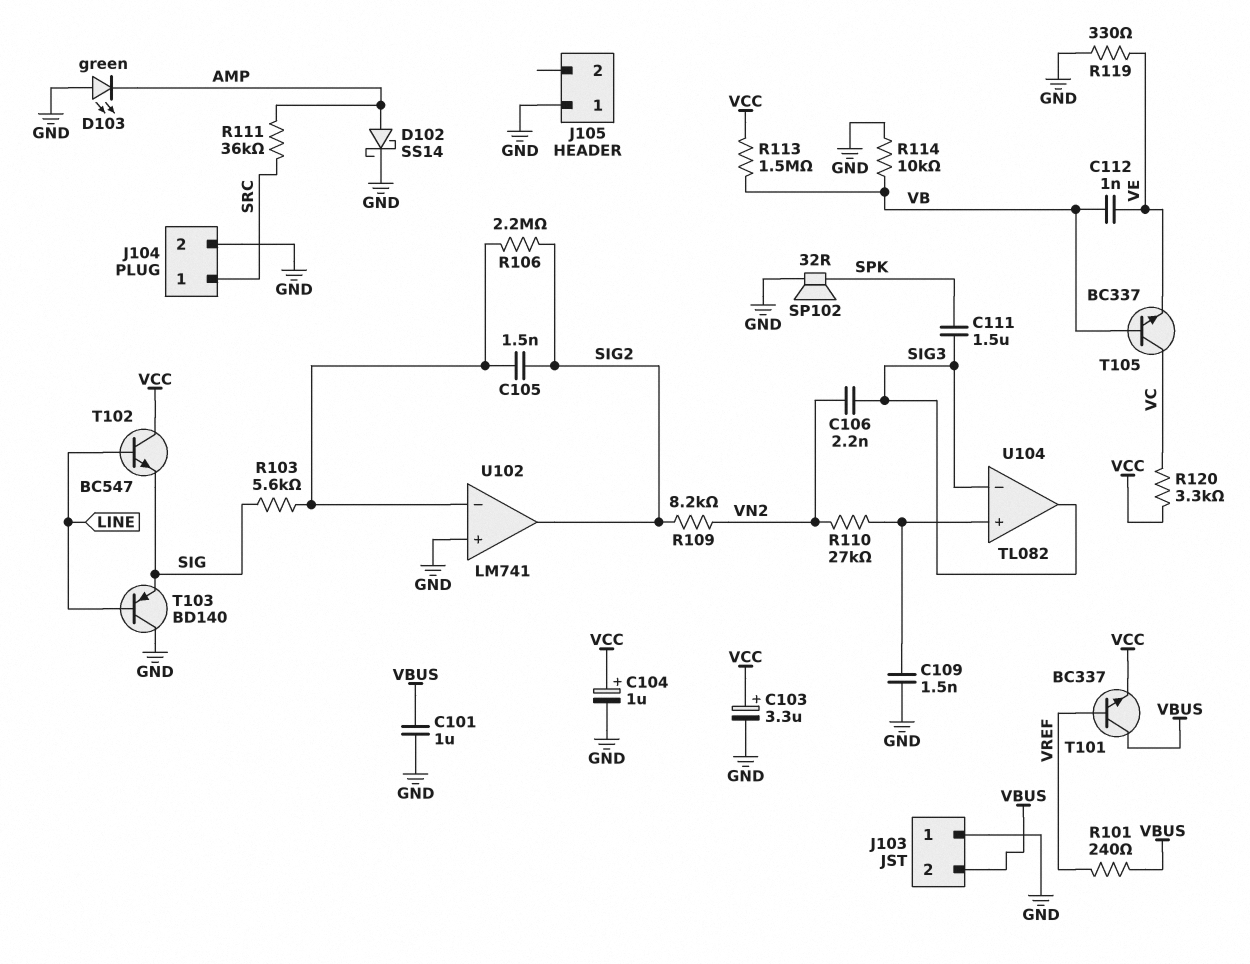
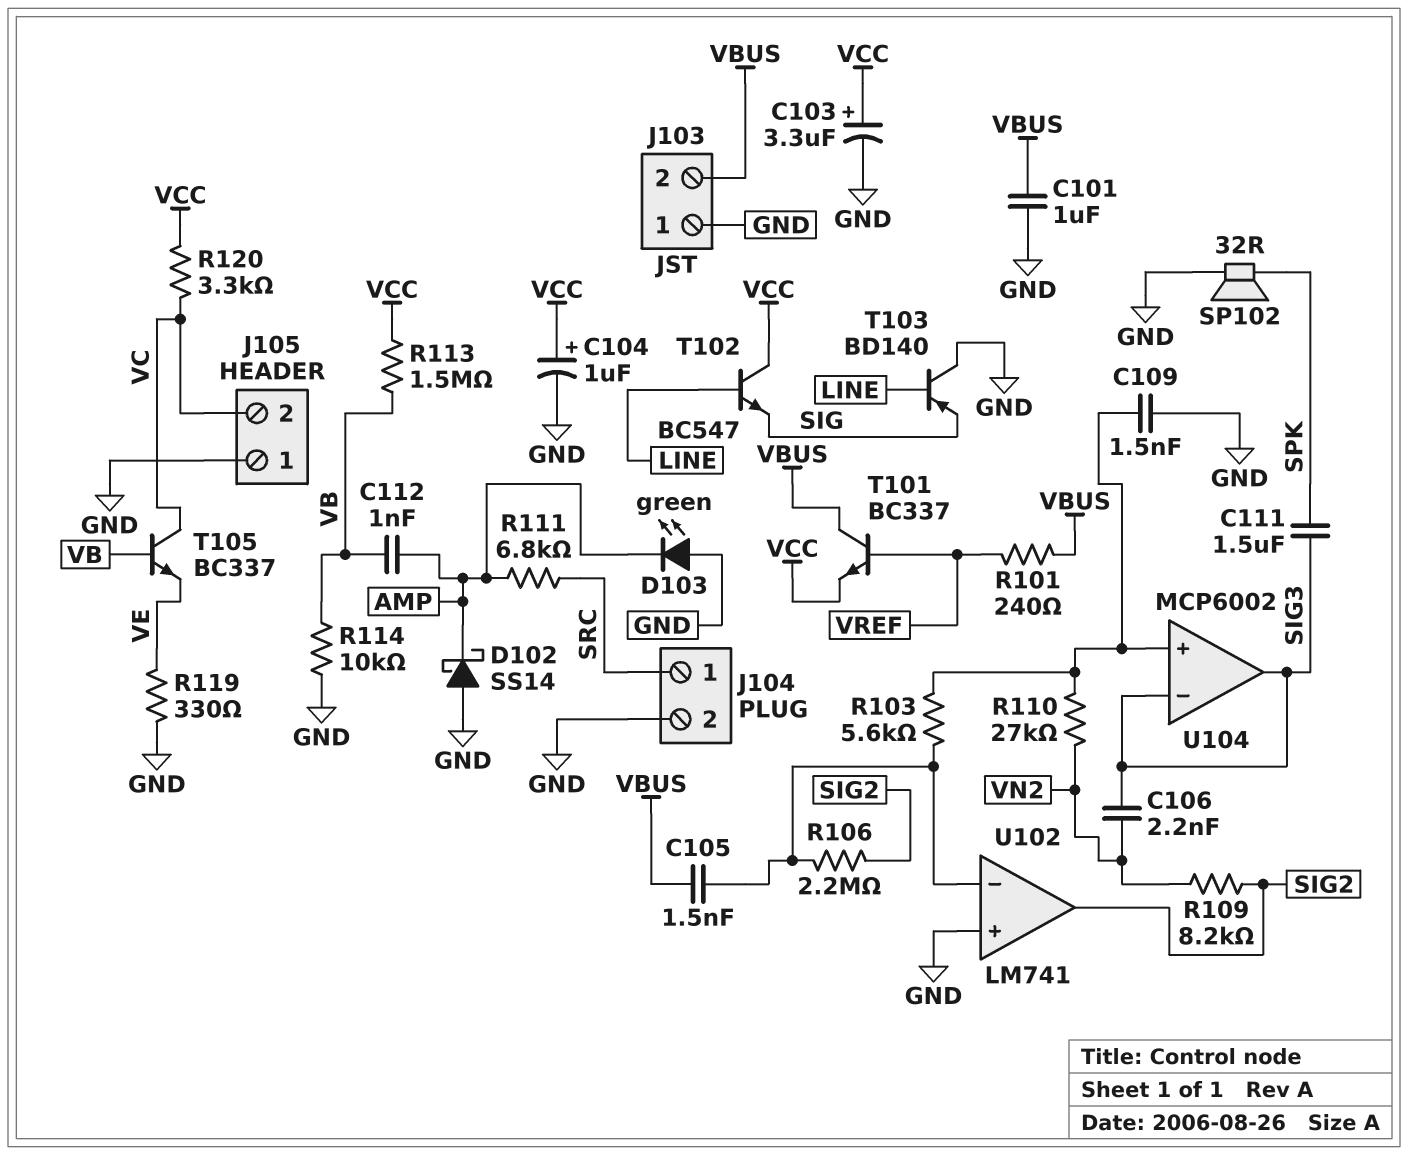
C105: 1.5nF (SIG2, U102/in-) -> 1.5nF (U102/in-, VBUS)
C112: 1nF (VB, VE) -> 1nF (AMP, VB)
D102: schottky SS14 (A AMP, K GND) -> schottky SS14 (A GND, K AMP)
J105 pin 2: none -> VC
R103: 5.6k (SIG, U102/in-) -> 5.6k (U102/in-, U104/in+)
R111: 36k (AMP, SRC) -> 6.8k (AMP, SRC)
U104: TL082 -> MCP6002

